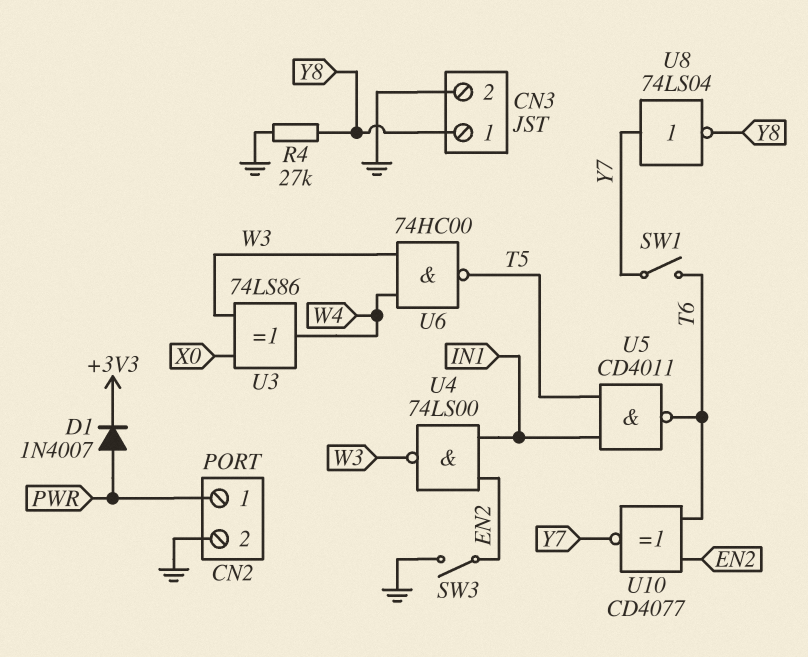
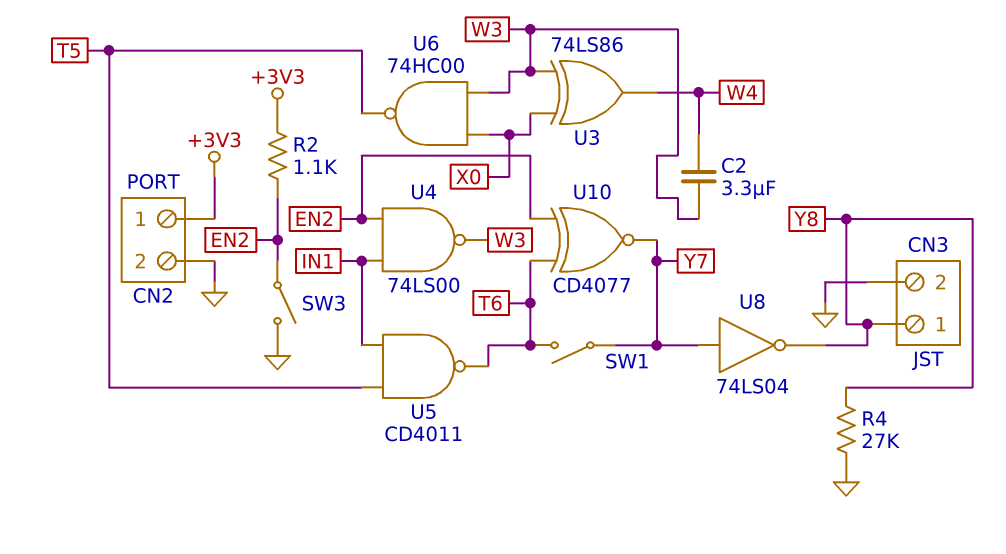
C2: none -> 3.3uF (W3, W4)
CN2 pin 1: PWR -> +3V3
D1: diode 1N4007 (A PWR, K +3V3) -> none
R2: none -> 1.1k (+3V3, EN2)
U6: NAND 74HC00 (in W3, in W4, out T5) -> NAND 74HC00 (in W3, in X0, out T5)

